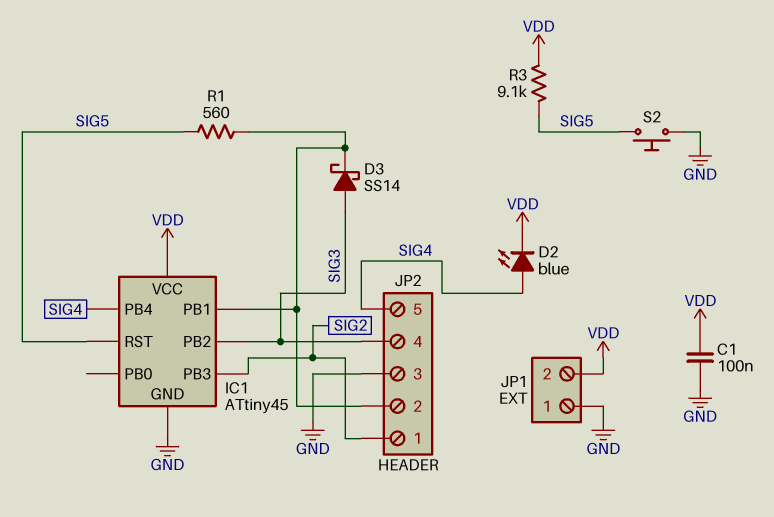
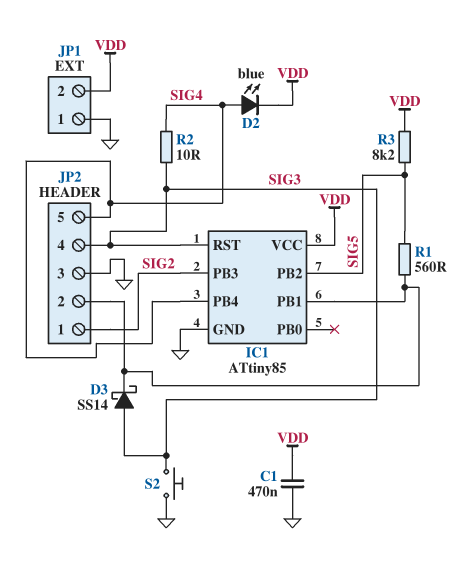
C1: 100nF (GND, VDD) -> 470nF (GND, VDD)
IC1: ATtiny45 -> ATtiny85
IC1 pin PB2: SIG3 -> SIG5
IC1 pin RST: SIG5 -> SIG3
R2: none -> 10 (SIG3, SIG4)
R3: 9.1k (SIG5, VDD) -> 8.2k (SIG5, VDD)
S2: button (GND, SIG5) -> button (GND, SIG3)

